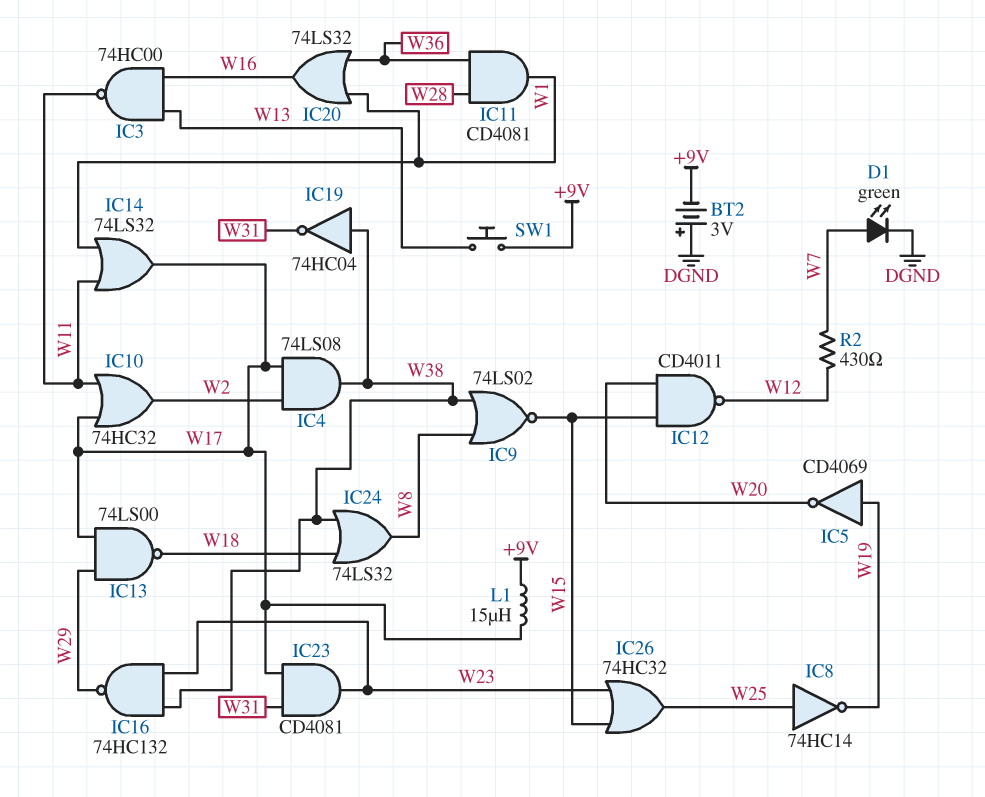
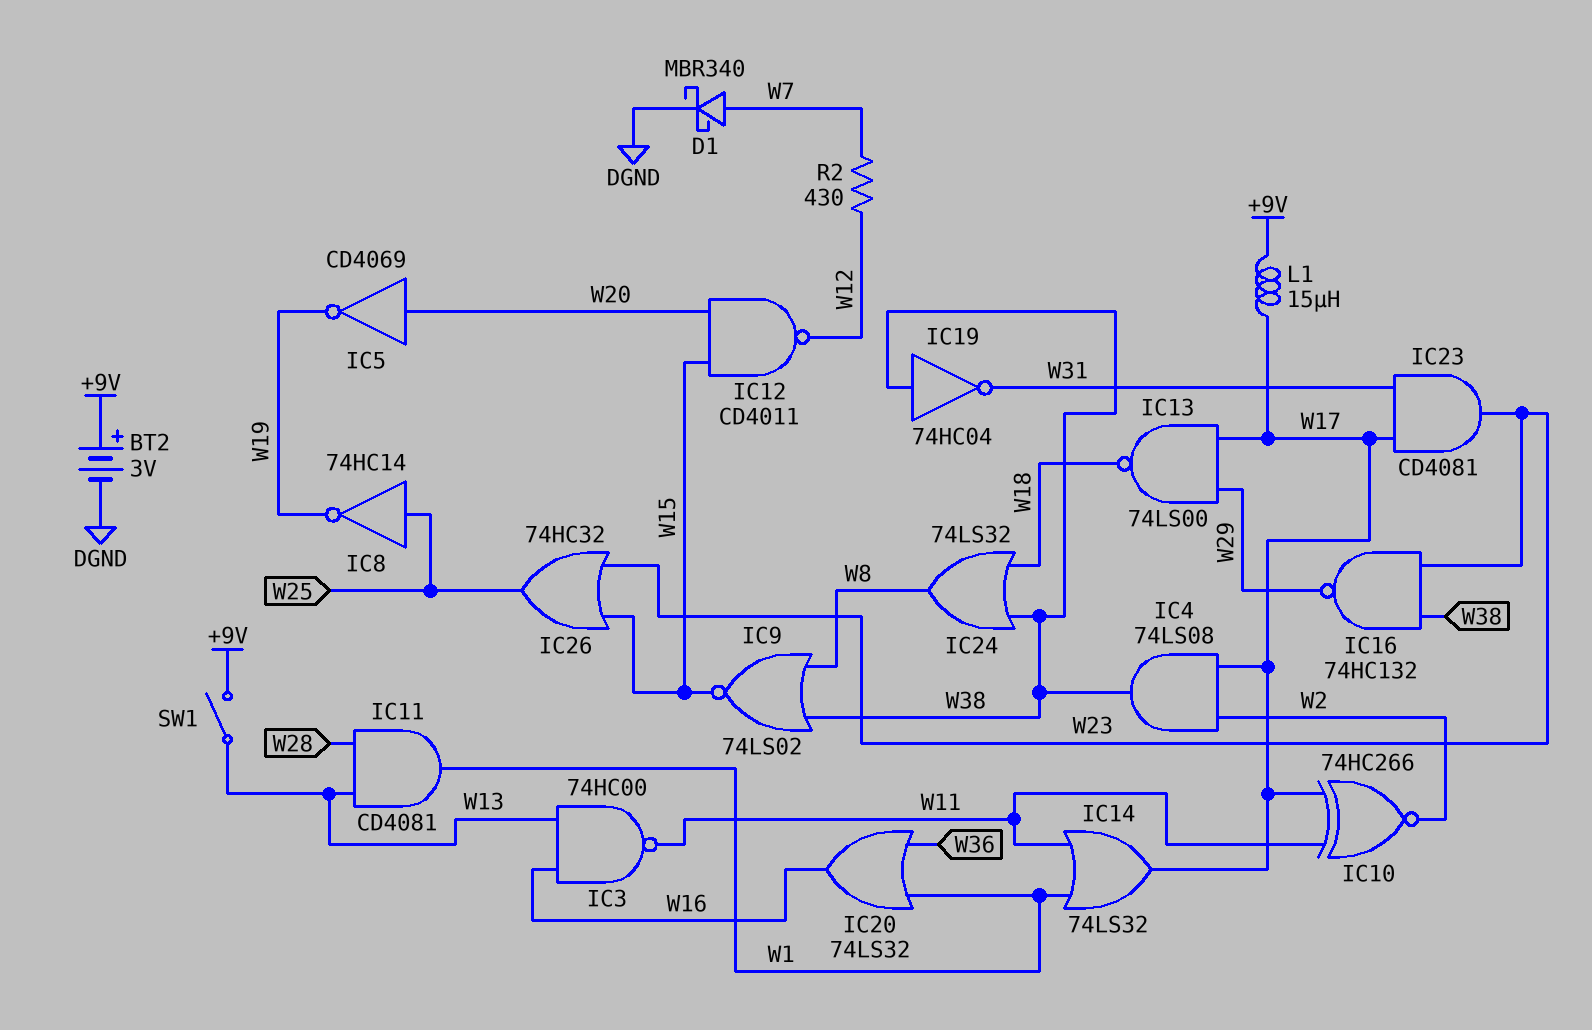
BT2: 3V (plus DGND, minus +9V) -> 3V (plus +9V, minus DGND)
D1: LED green (A W7, K DGND) -> schottky MBR340 (A W7, K DGND)
IC5: NOT CD4069 (in W19, out W20) -> NOT CD4069 (in W20, out W19)
IC10: OR 74HC32 (in W11, in W17, out W2) -> XNOR 74HC266 (in W11, in W17, out W2)
IC11: AND CD4081 (in W28, in W36, out W1) -> AND CD4081 (in W13, in W28, out W1)
SW1: button (+9V, W13) -> switch (+9V, W13)

